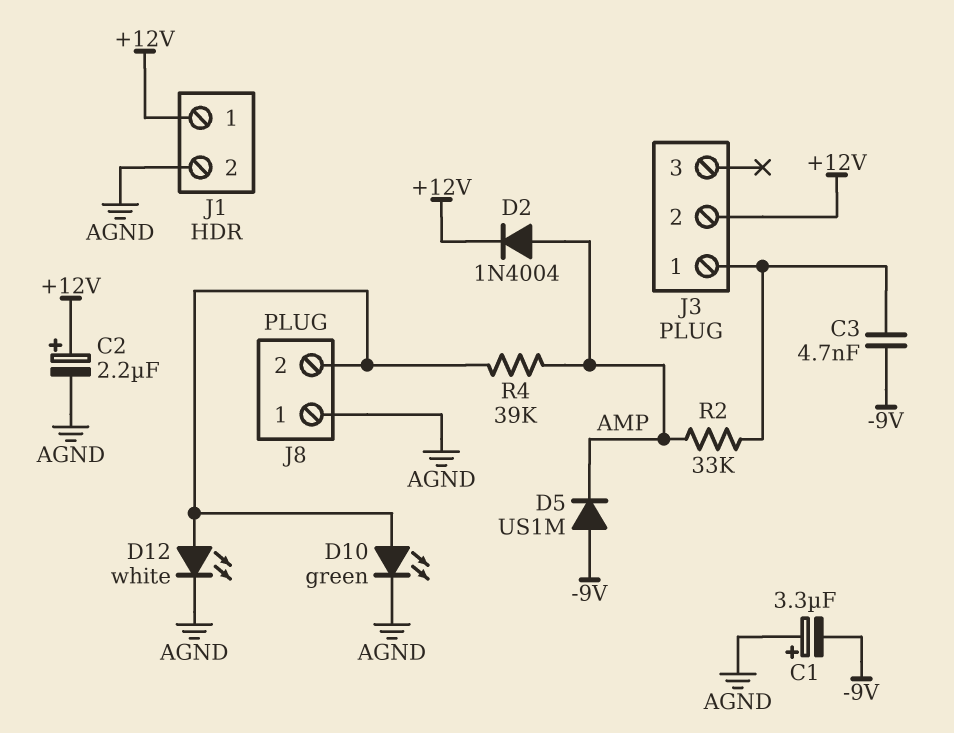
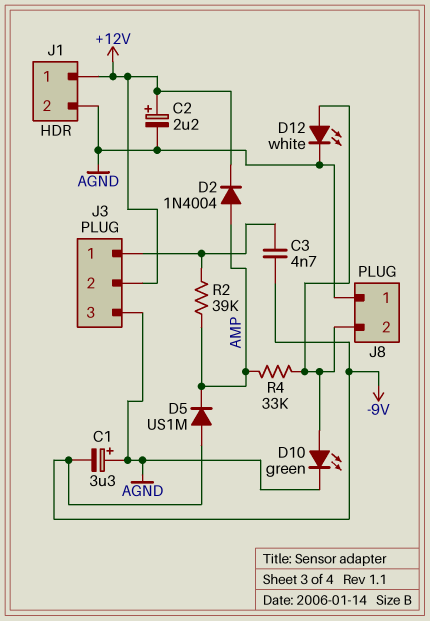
J3 pin 3: none -> AGND
R2: 33k (AMP, J3/1) -> 39k (AMP, J3/1)
R4: 39k (AMP, J8/2) -> 33k (AMP, J8/2)

